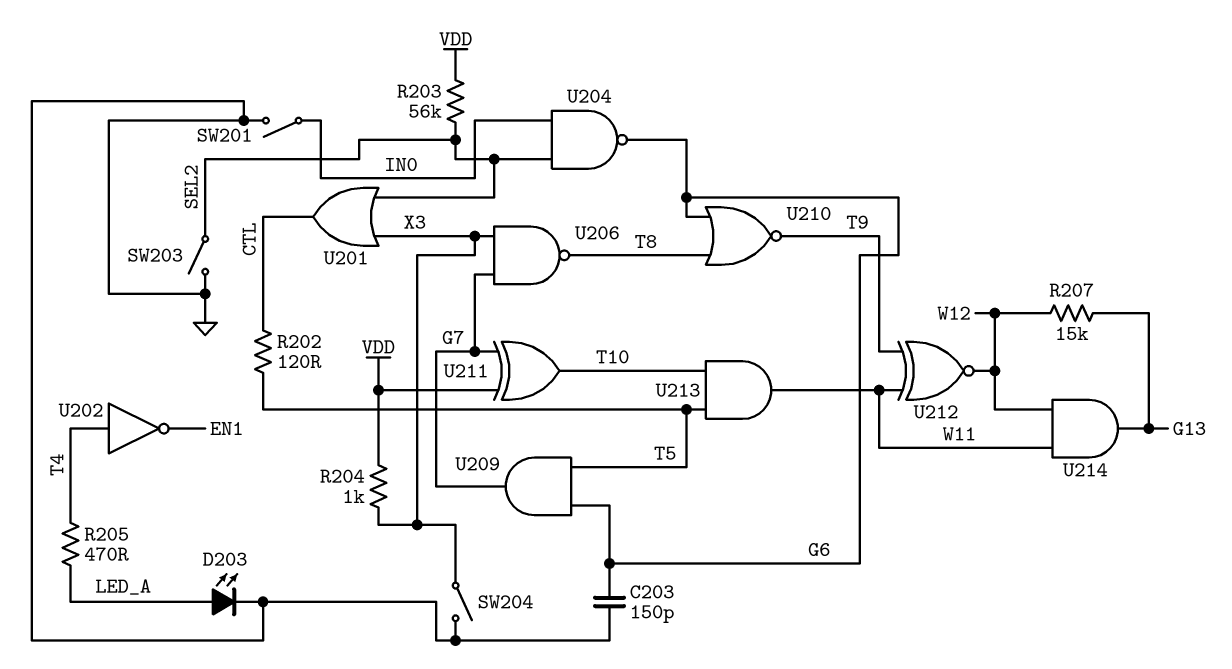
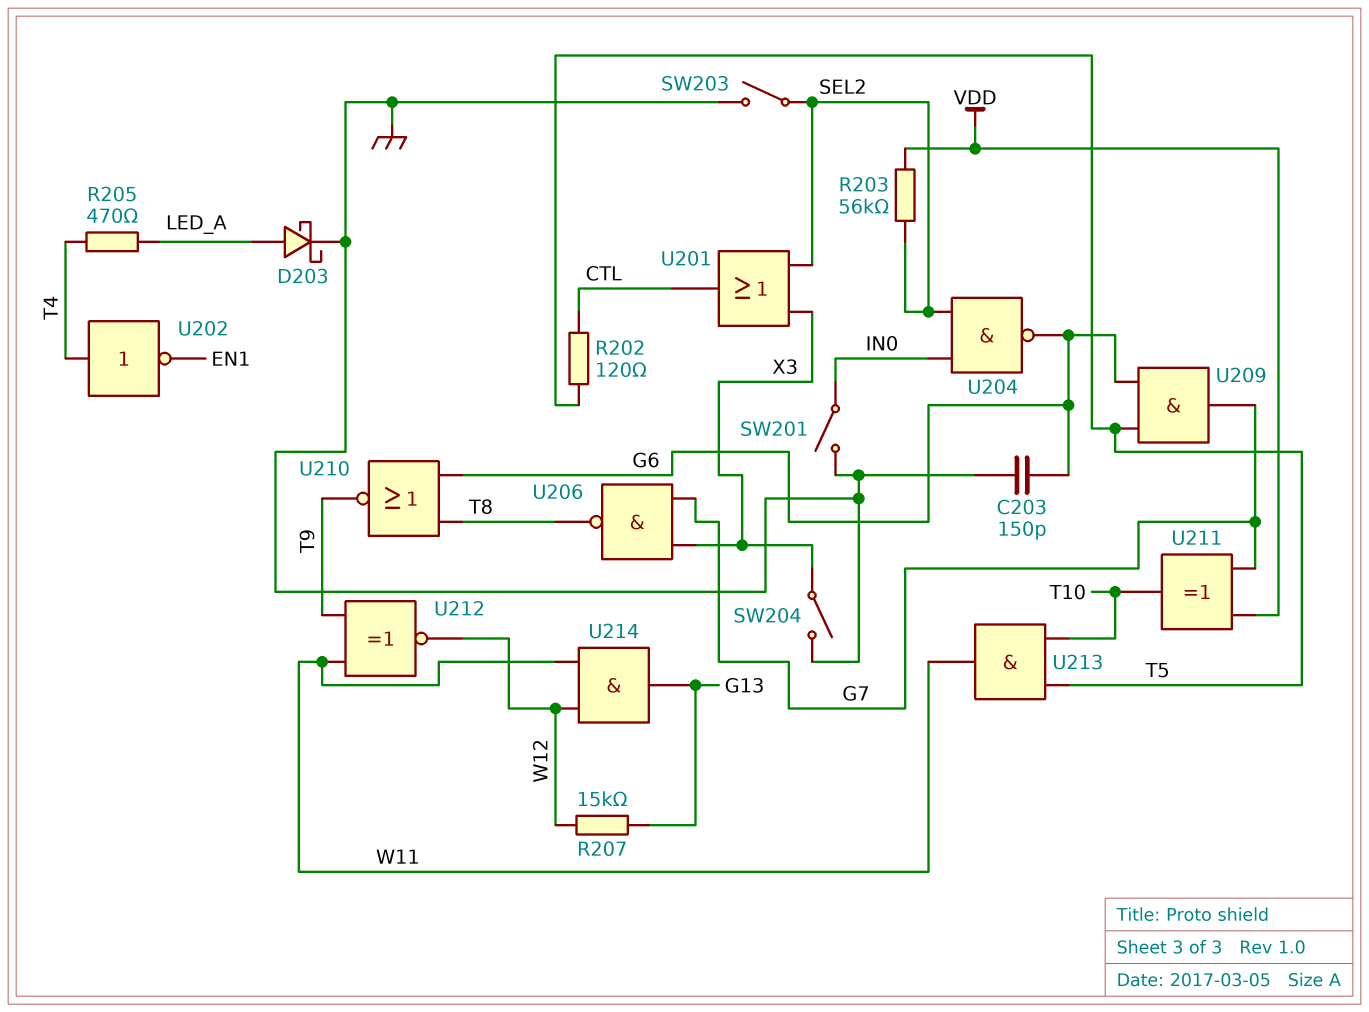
D203: LED (A LED_A, K GND) -> schottky (A LED_A, K GND)
R204: 1k (VDD, X3) -> none

